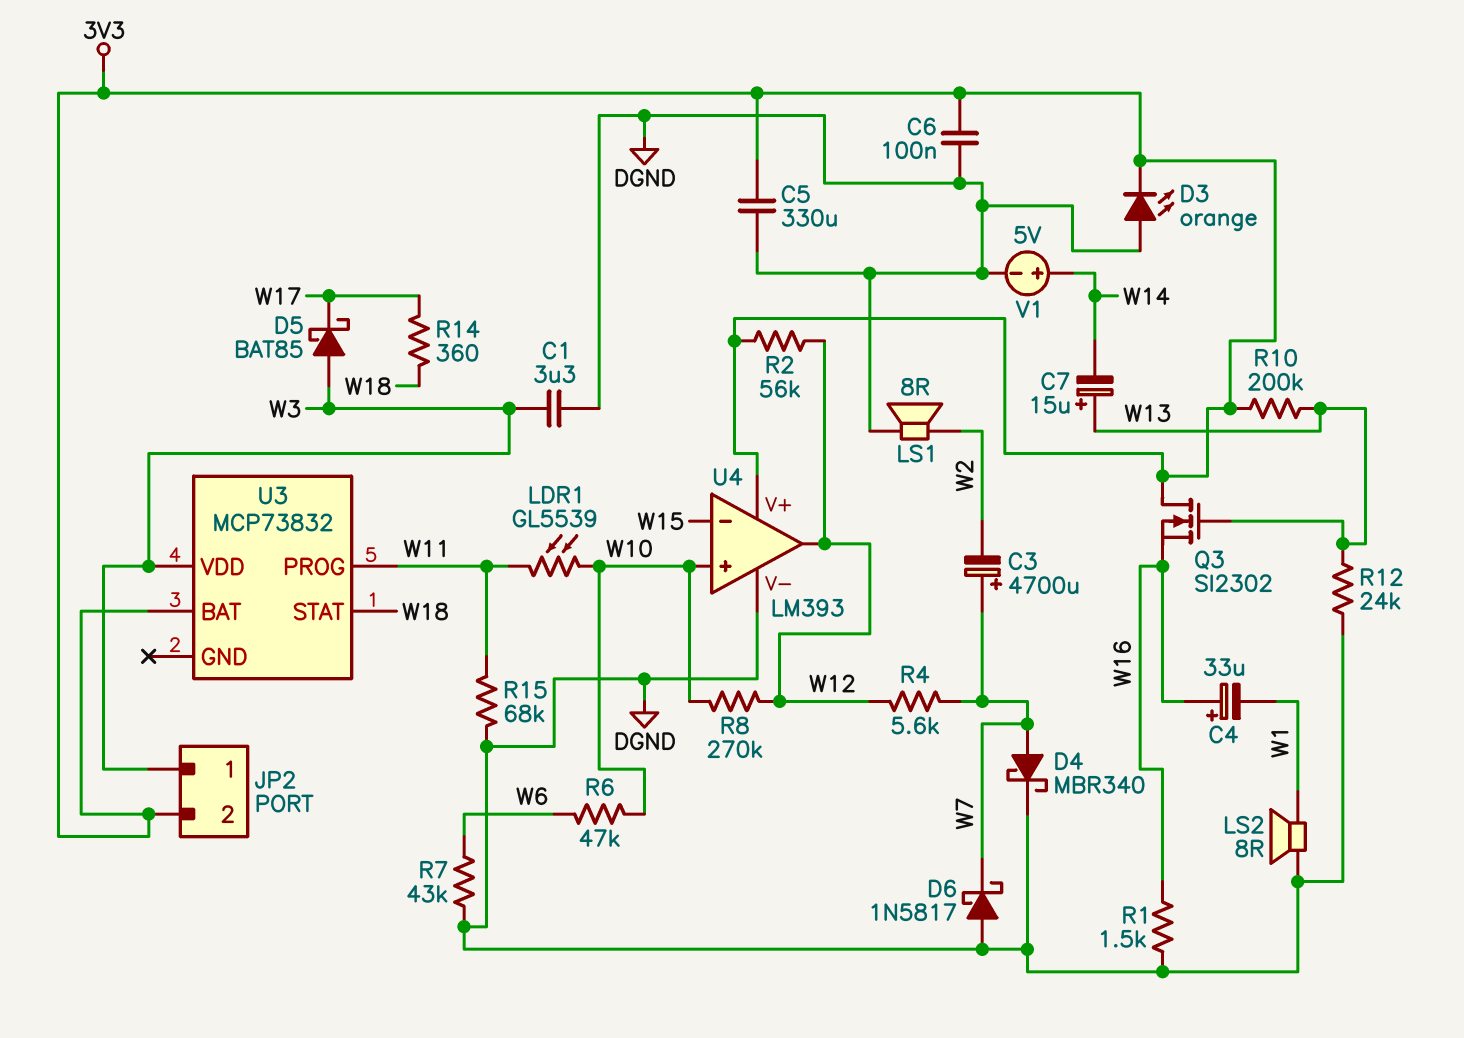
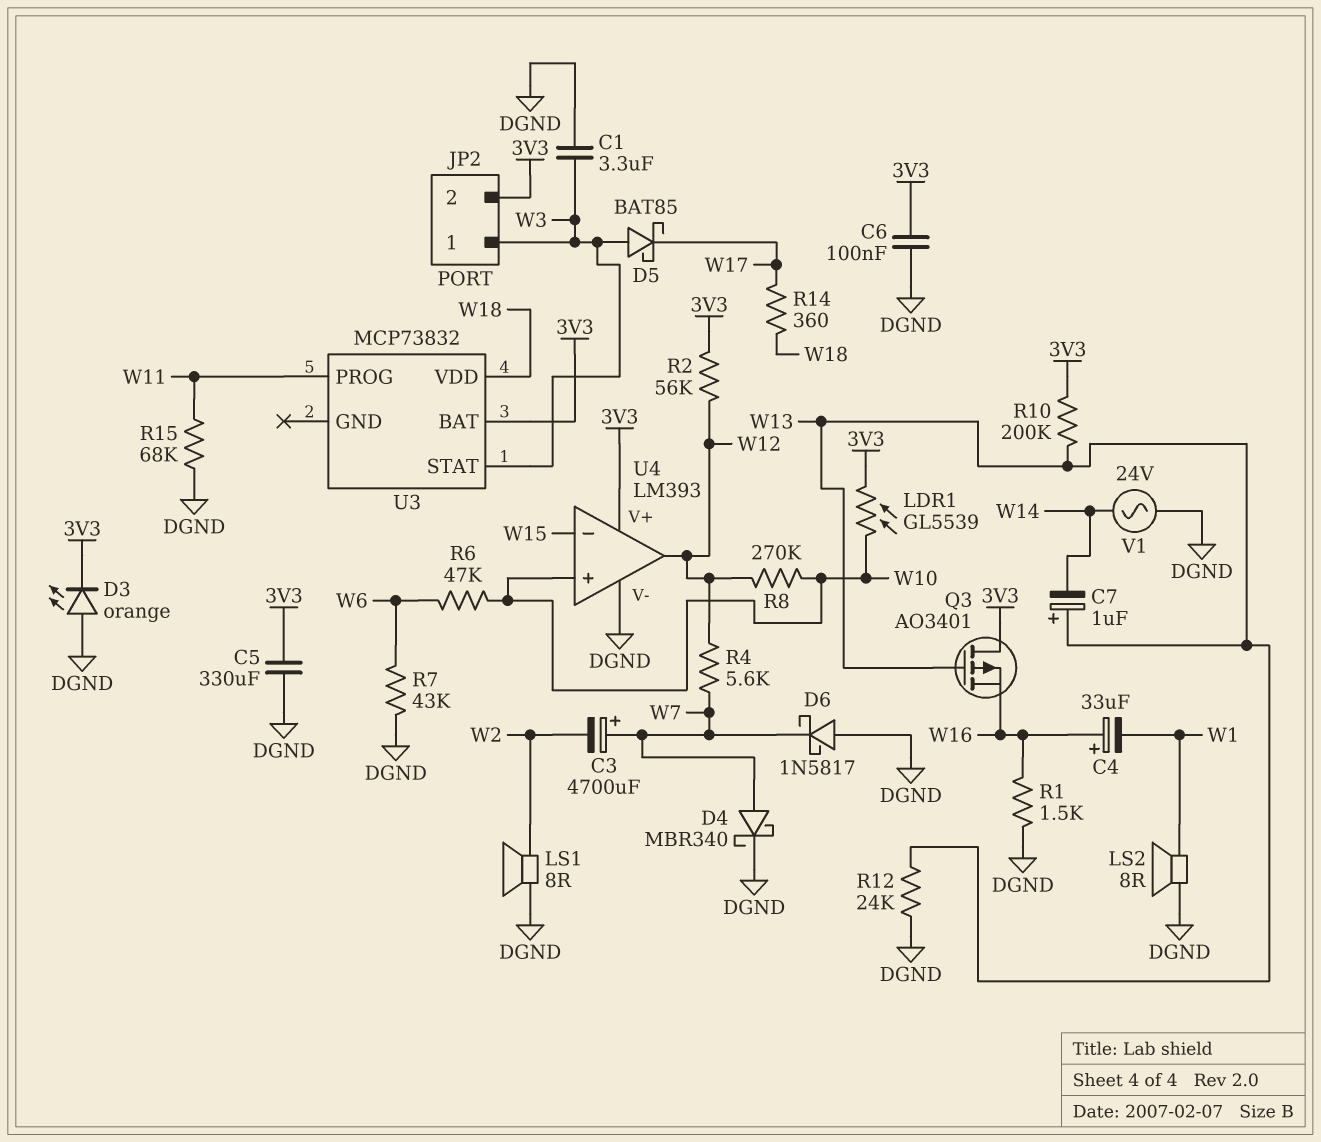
C7: 15uF (plus W13, minus W14) -> 1uF (plus W13, minus W14)
LDR1: GL5539 (W10, W11) -> GL5539 (3V3, W10)
Q3: NMOS SI2302 (G W13, D 3V3, S W16) -> PMOS AO3401 (G W13, D 3V3, S W16)
U3 pin STAT: W18 -> W3
U3 pin VDD: W3 -> W18
V1: 5V (plus W14, minus DGND) -> AC 24V (DGND, W14)

